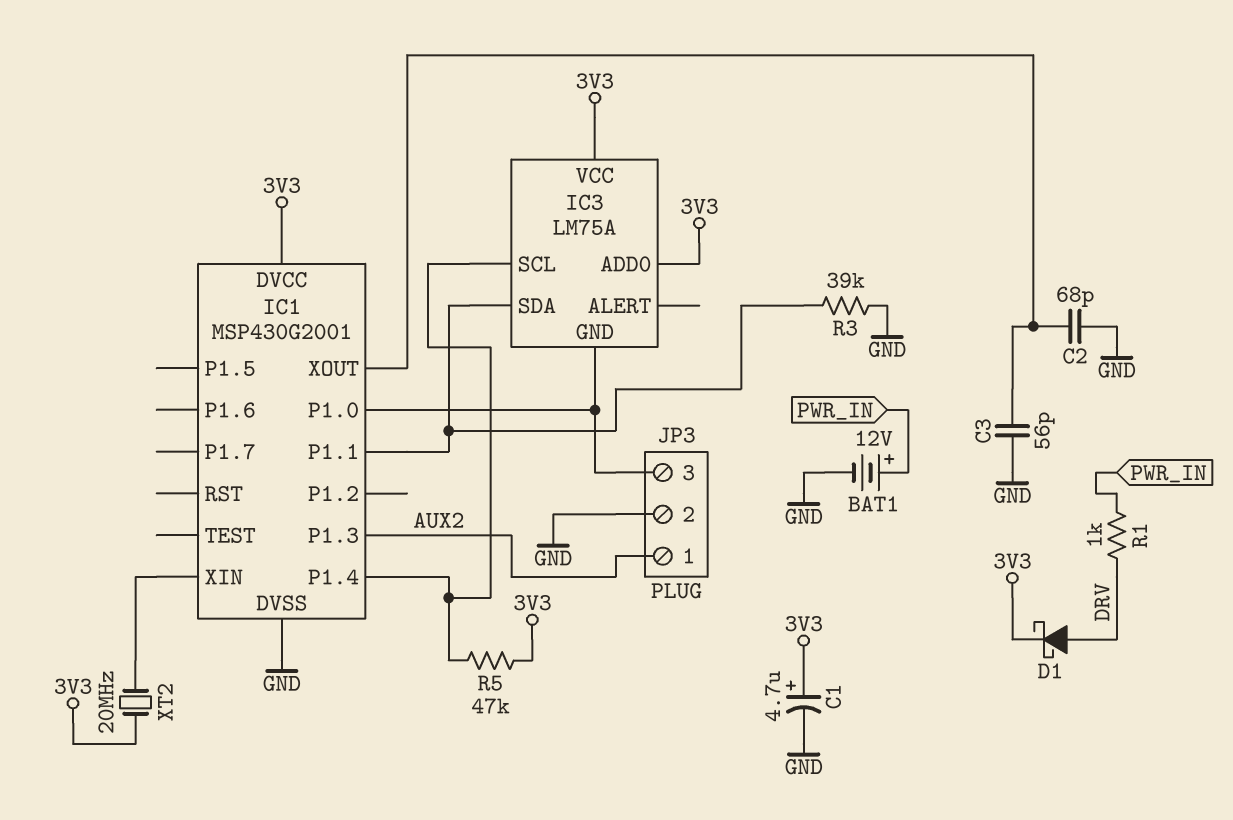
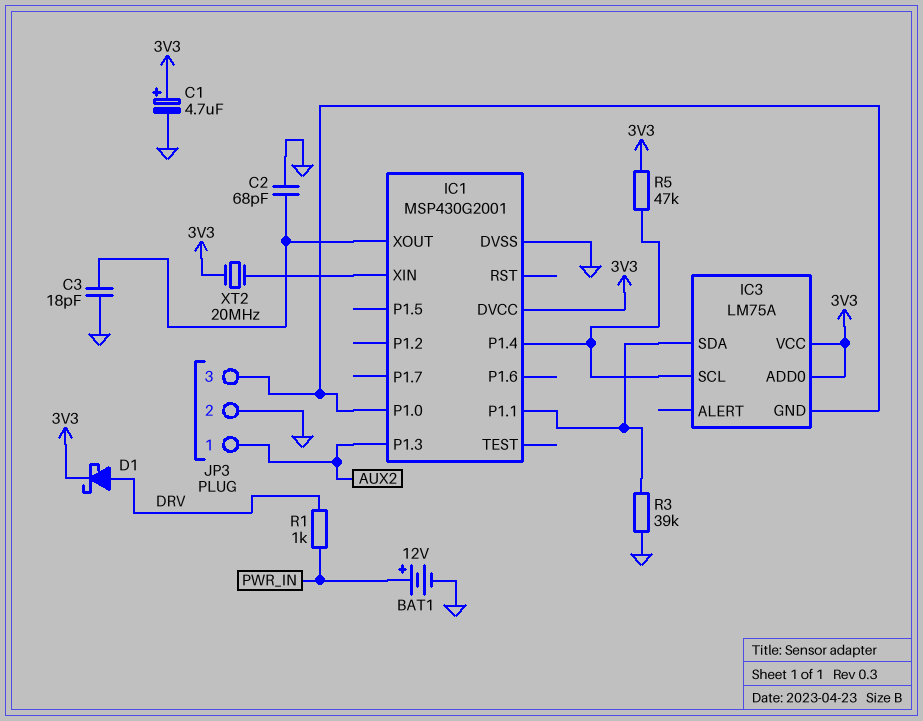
C3: 56pF (GND, IC1/XOUT) -> 18pF (GND, IC1/XOUT)

